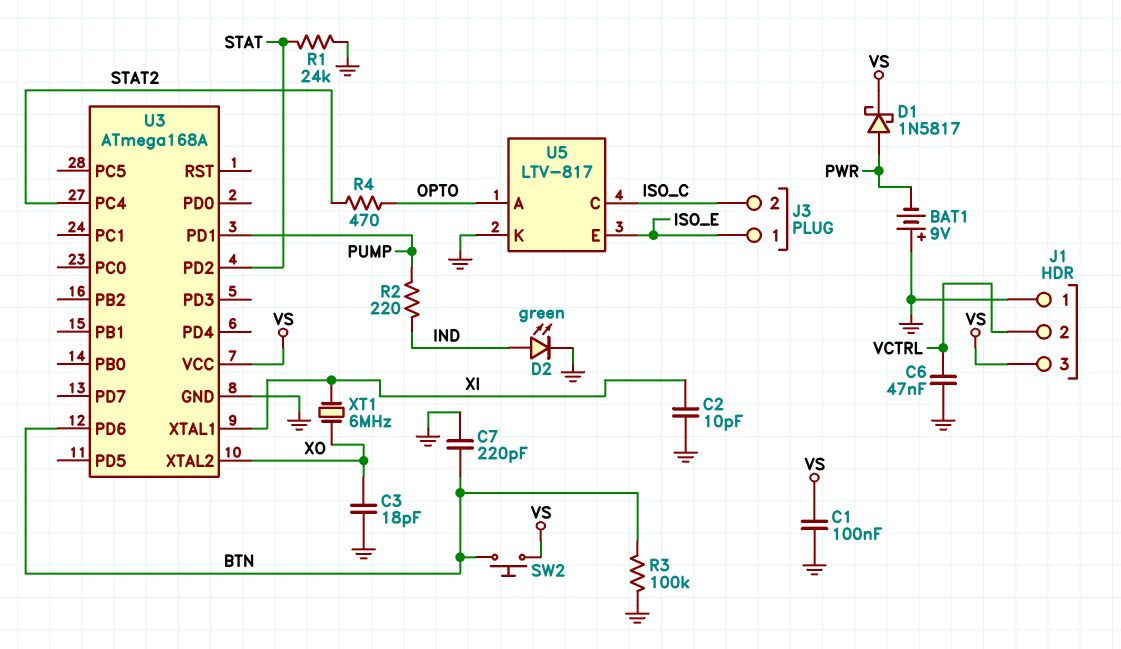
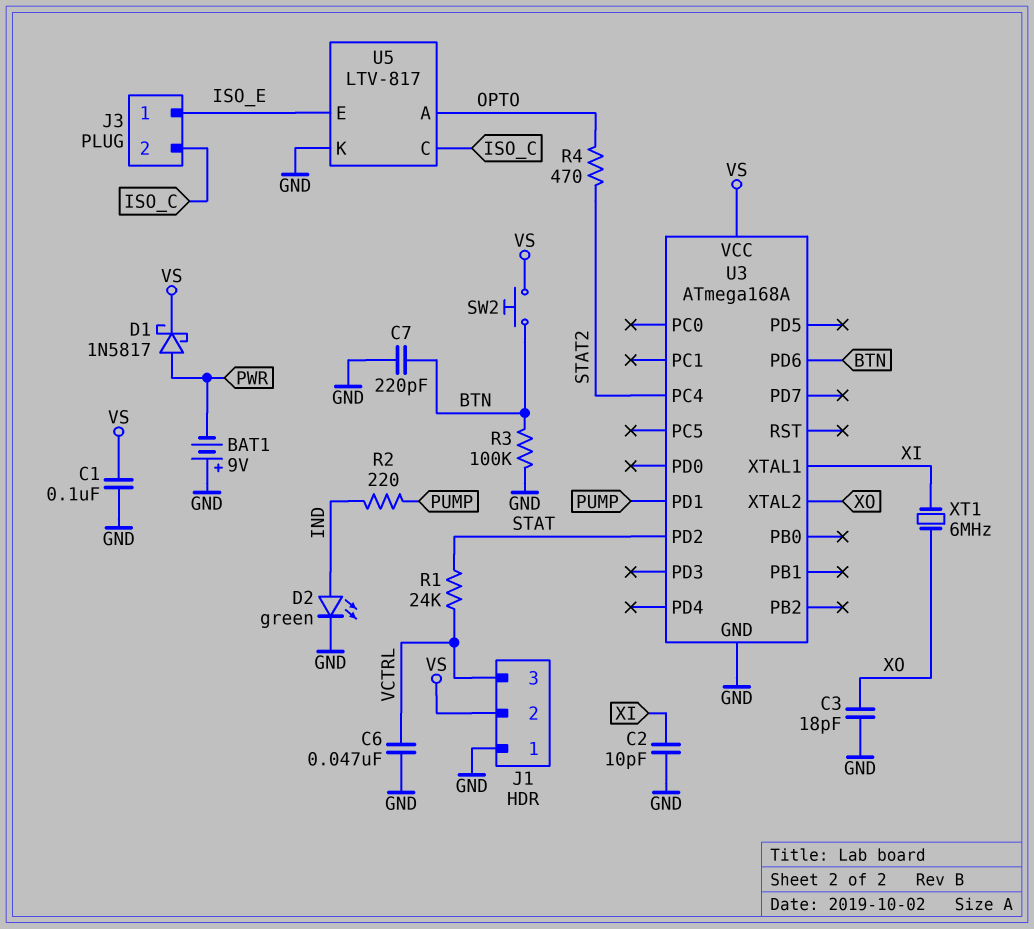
J1 pin 2: VCTRL -> VS
J1 pin 3: VS -> VCTRL
R1: 24k (GND, STAT) -> 24k (STAT, VCTRL)

